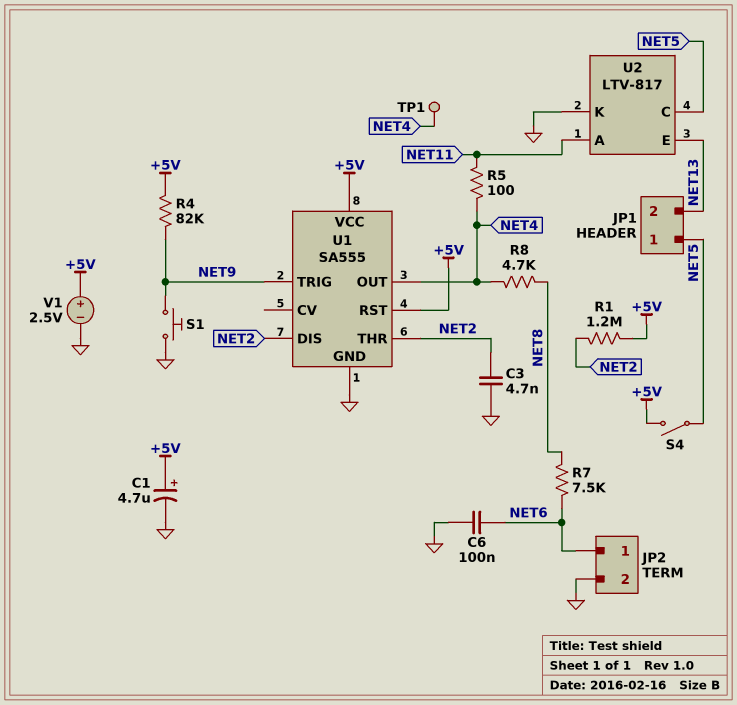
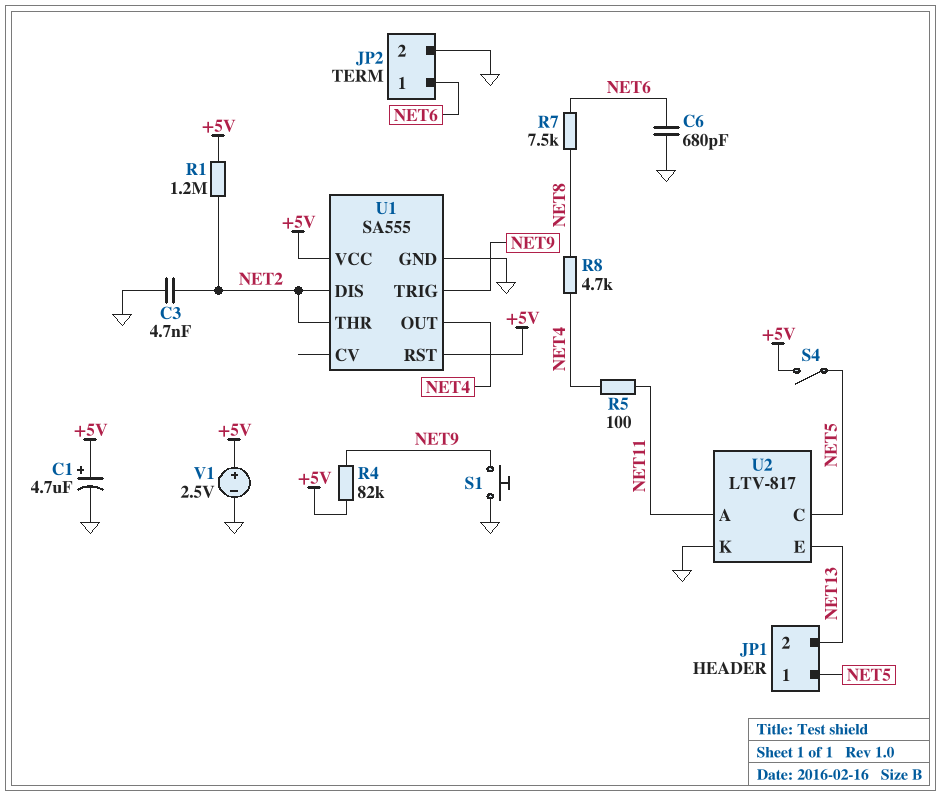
C6: 100nF (GND, NET6) -> 680pF (GND, NET6)
TP1: test point (NET4) -> none

